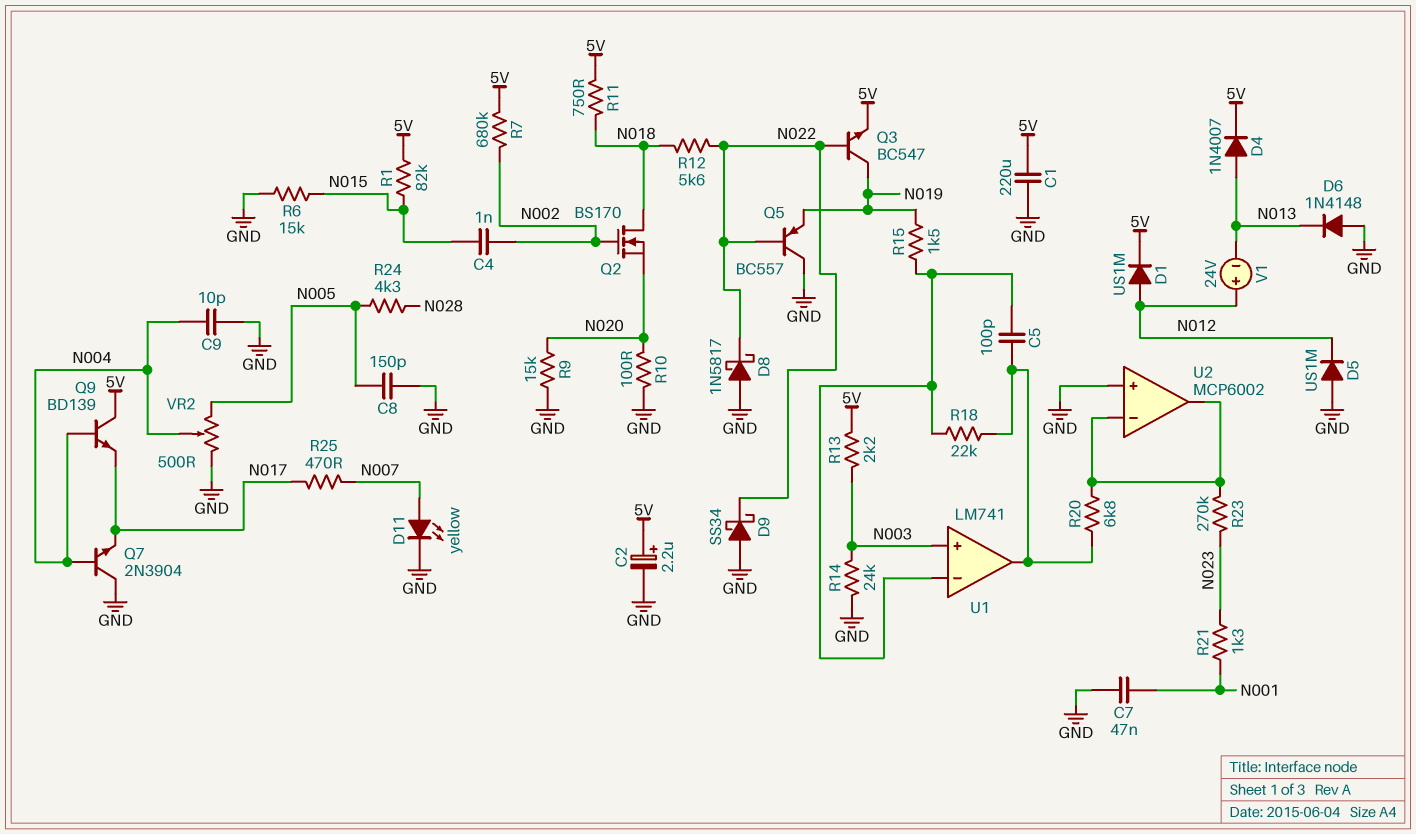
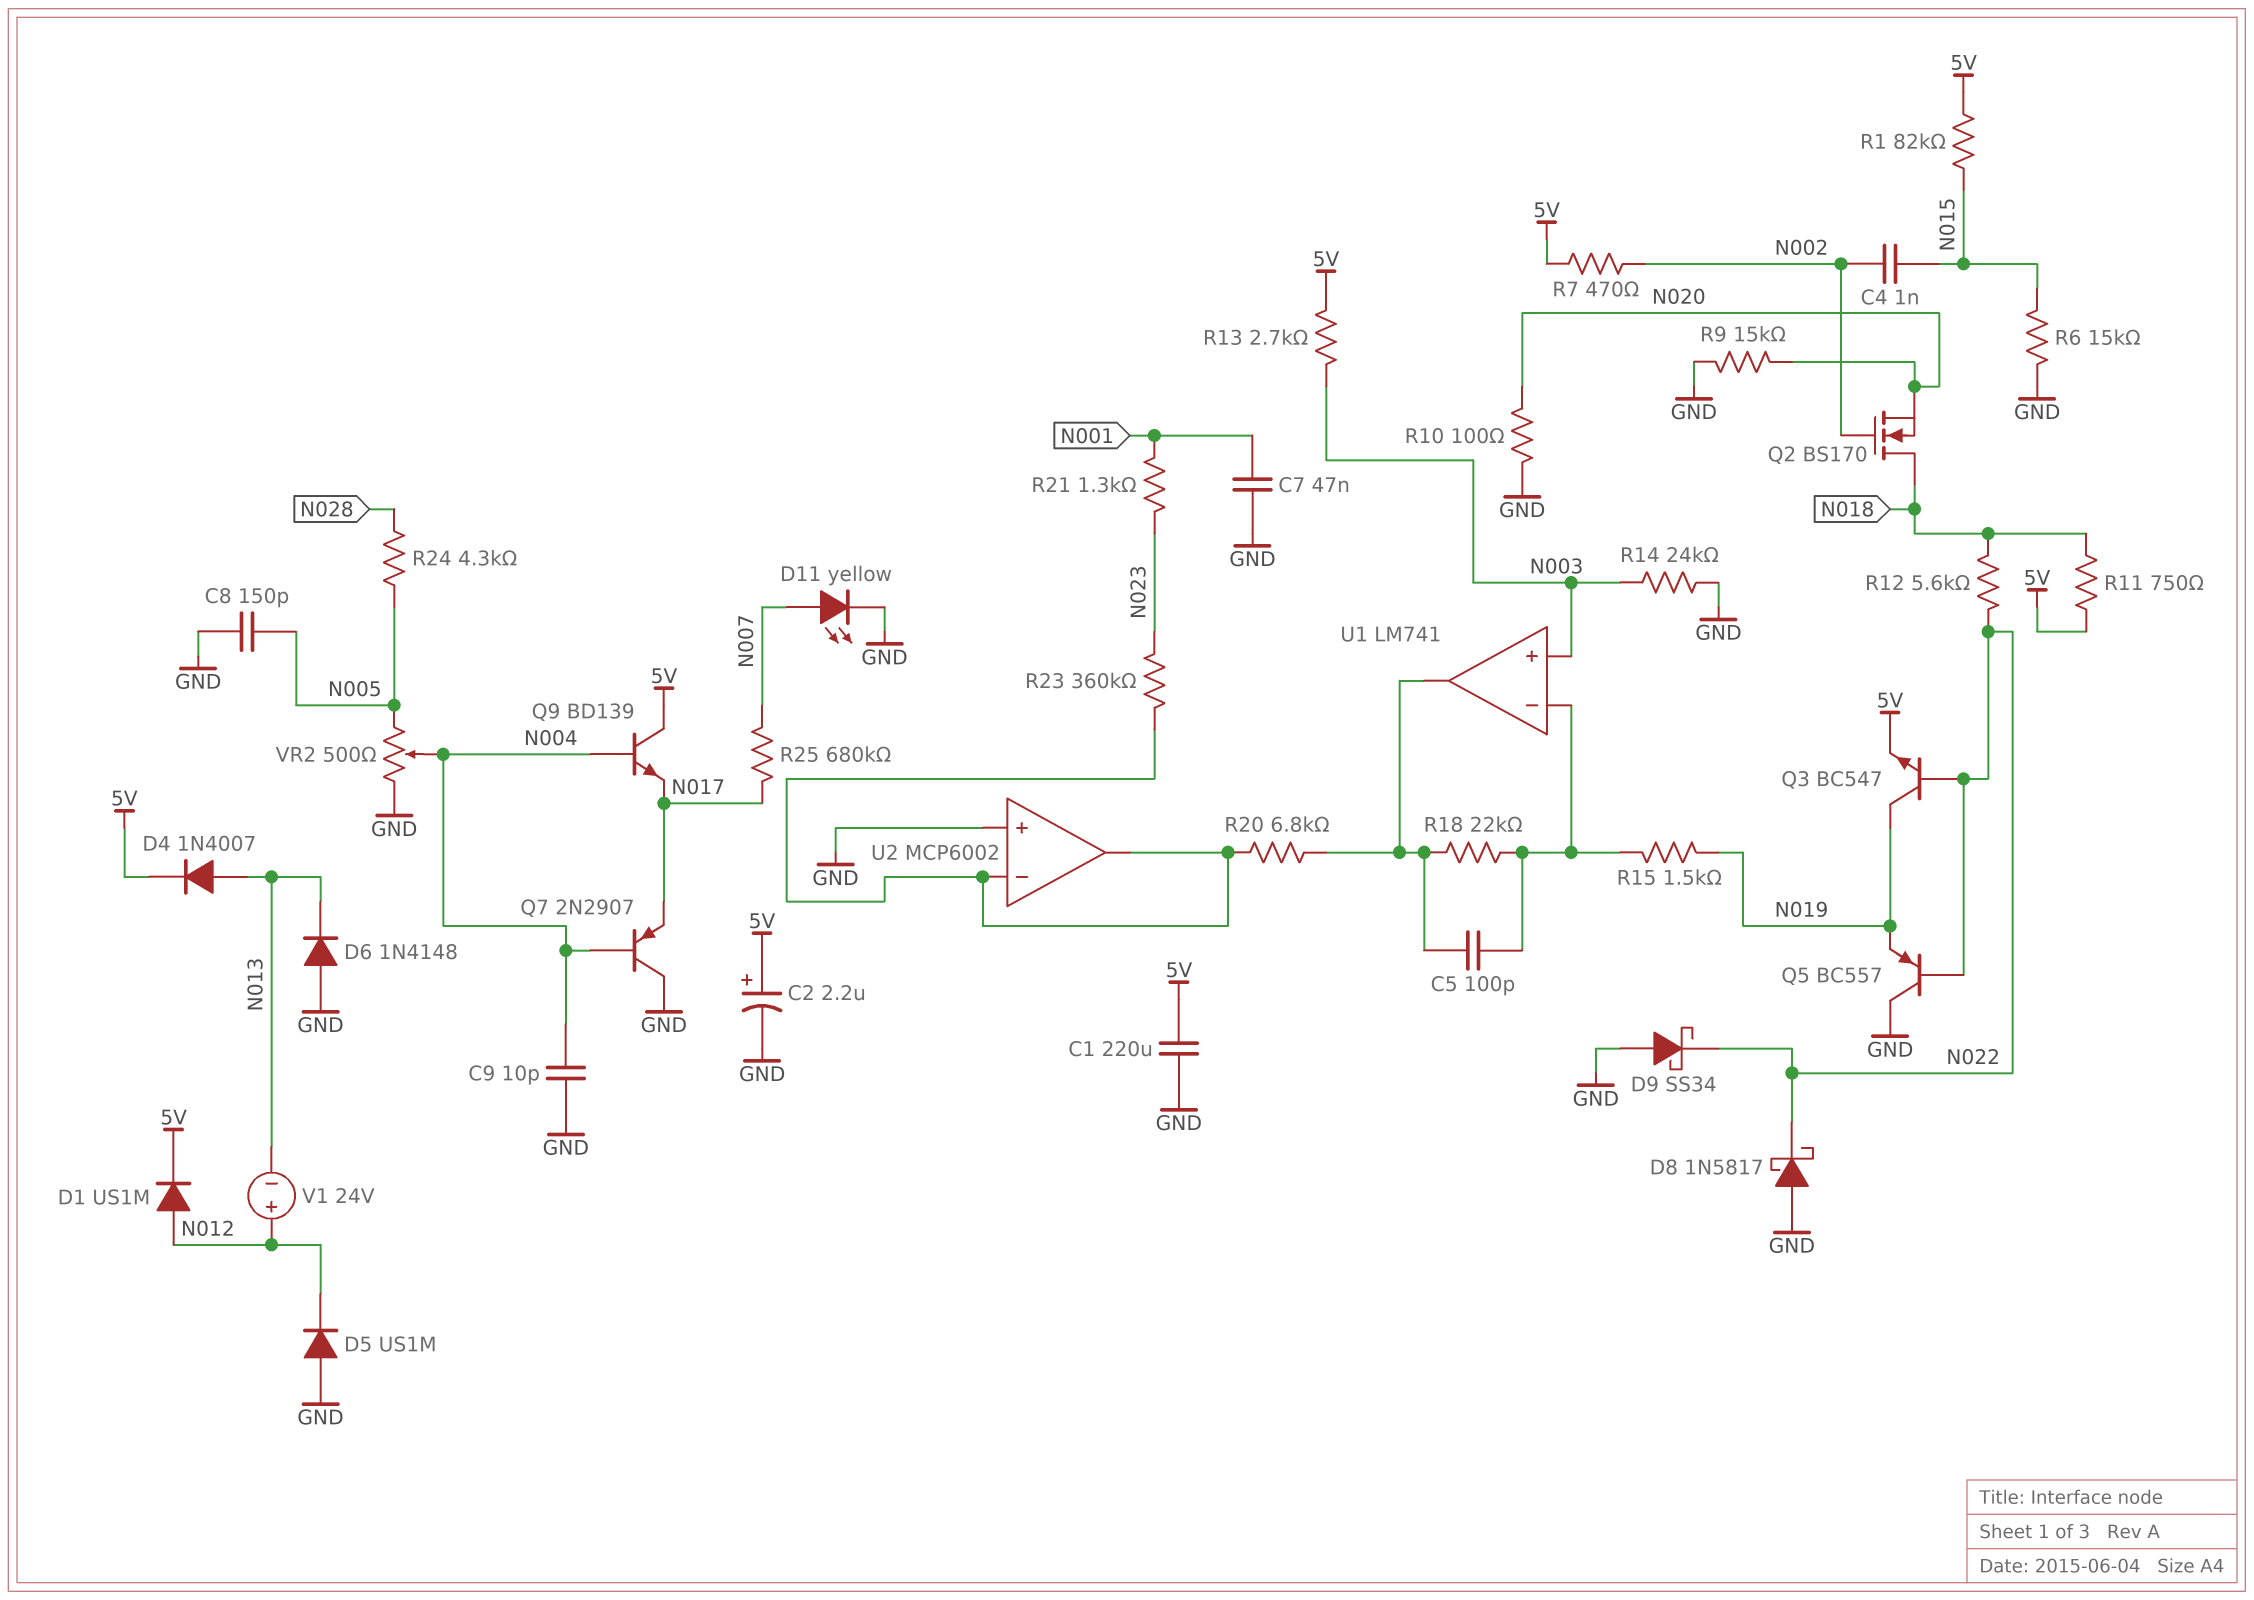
Q7: NPN 2N3904 (B N004, C GND, E N017) -> PNP 2N2907 (B N004, C GND, E N017)
R7: 680k (5V, N002) -> 470 (5V, N002)
R13: 2.2k (5V, N003) -> 2.7k (5V, N003)
R23: 270k (N023, U2/in-) -> 360k (N023, U2/in-)
R25: 470 (N007, N017) -> 680k (N007, N017)

